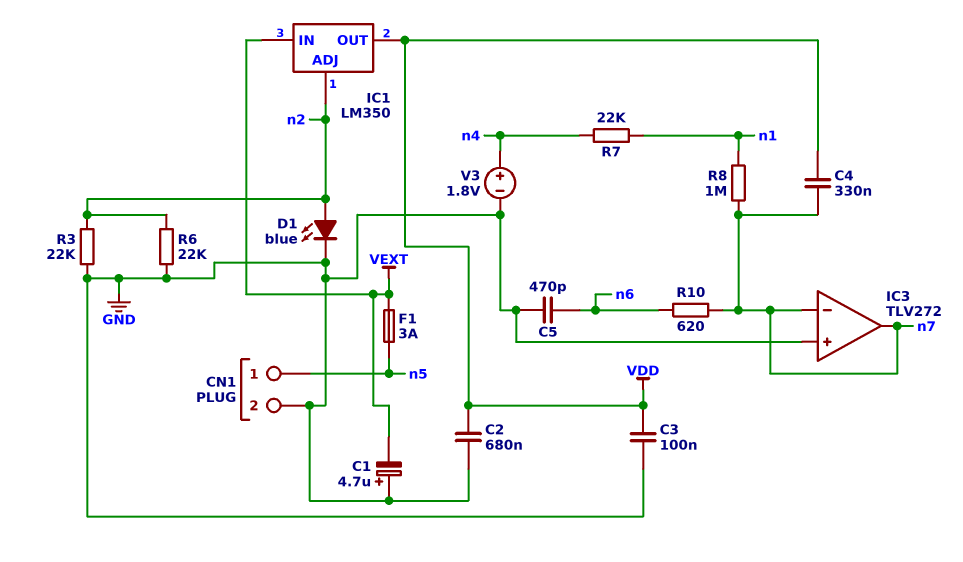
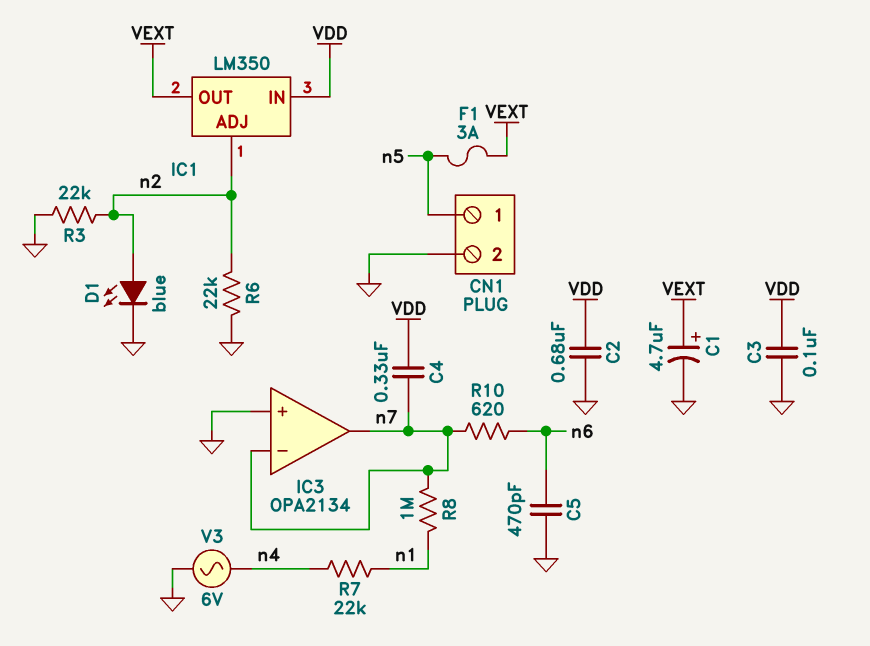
C1: 4.7uF (plus GND, minus VEXT) -> 4.7uF (plus VEXT, minus GND)
IC1 pin IN: VEXT -> VDD
IC1 pin OUT: VDD -> VEXT
IC3: TLV272 -> OPA2134
V3: 1.8V (plus n4, minus GND) -> AC 6V (GND, n4)

